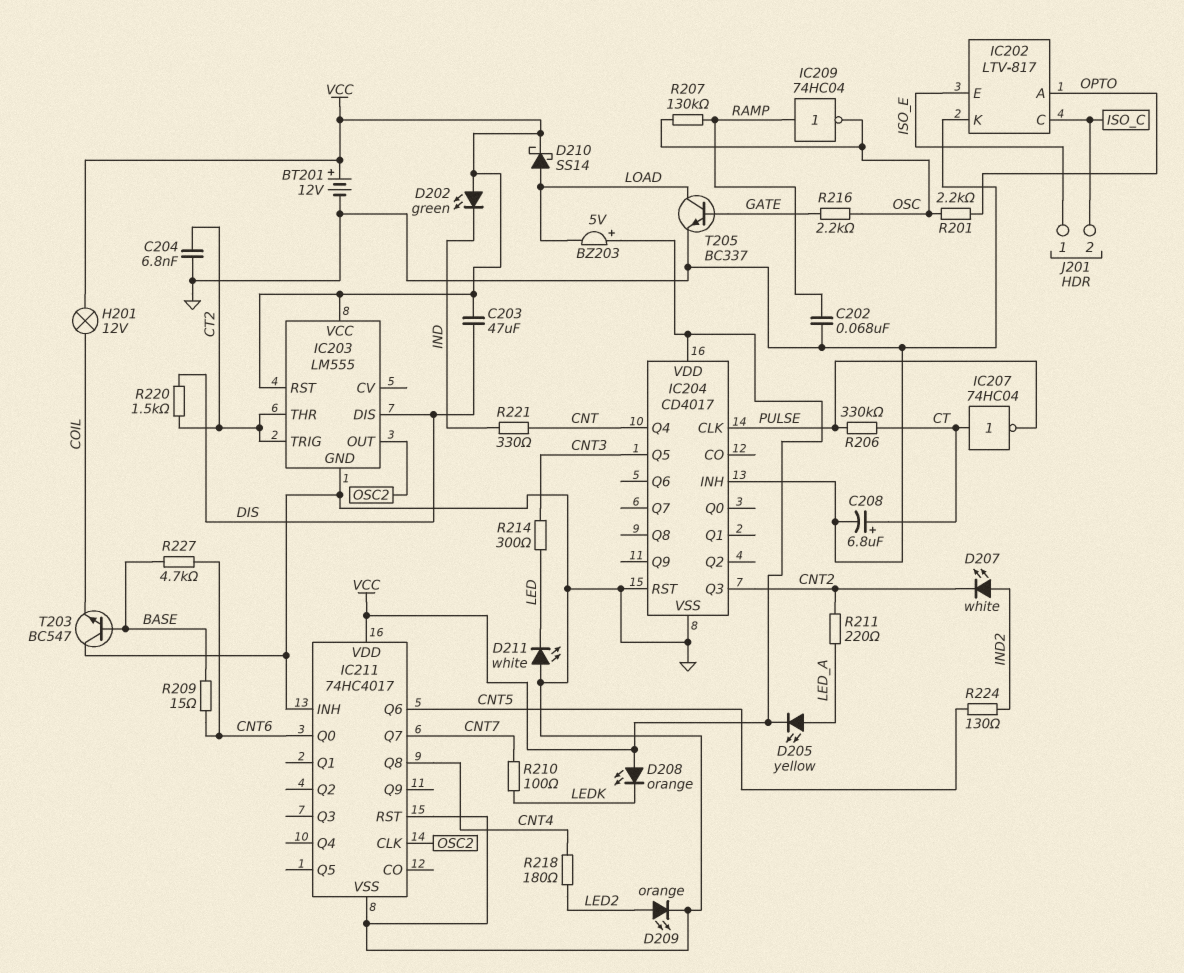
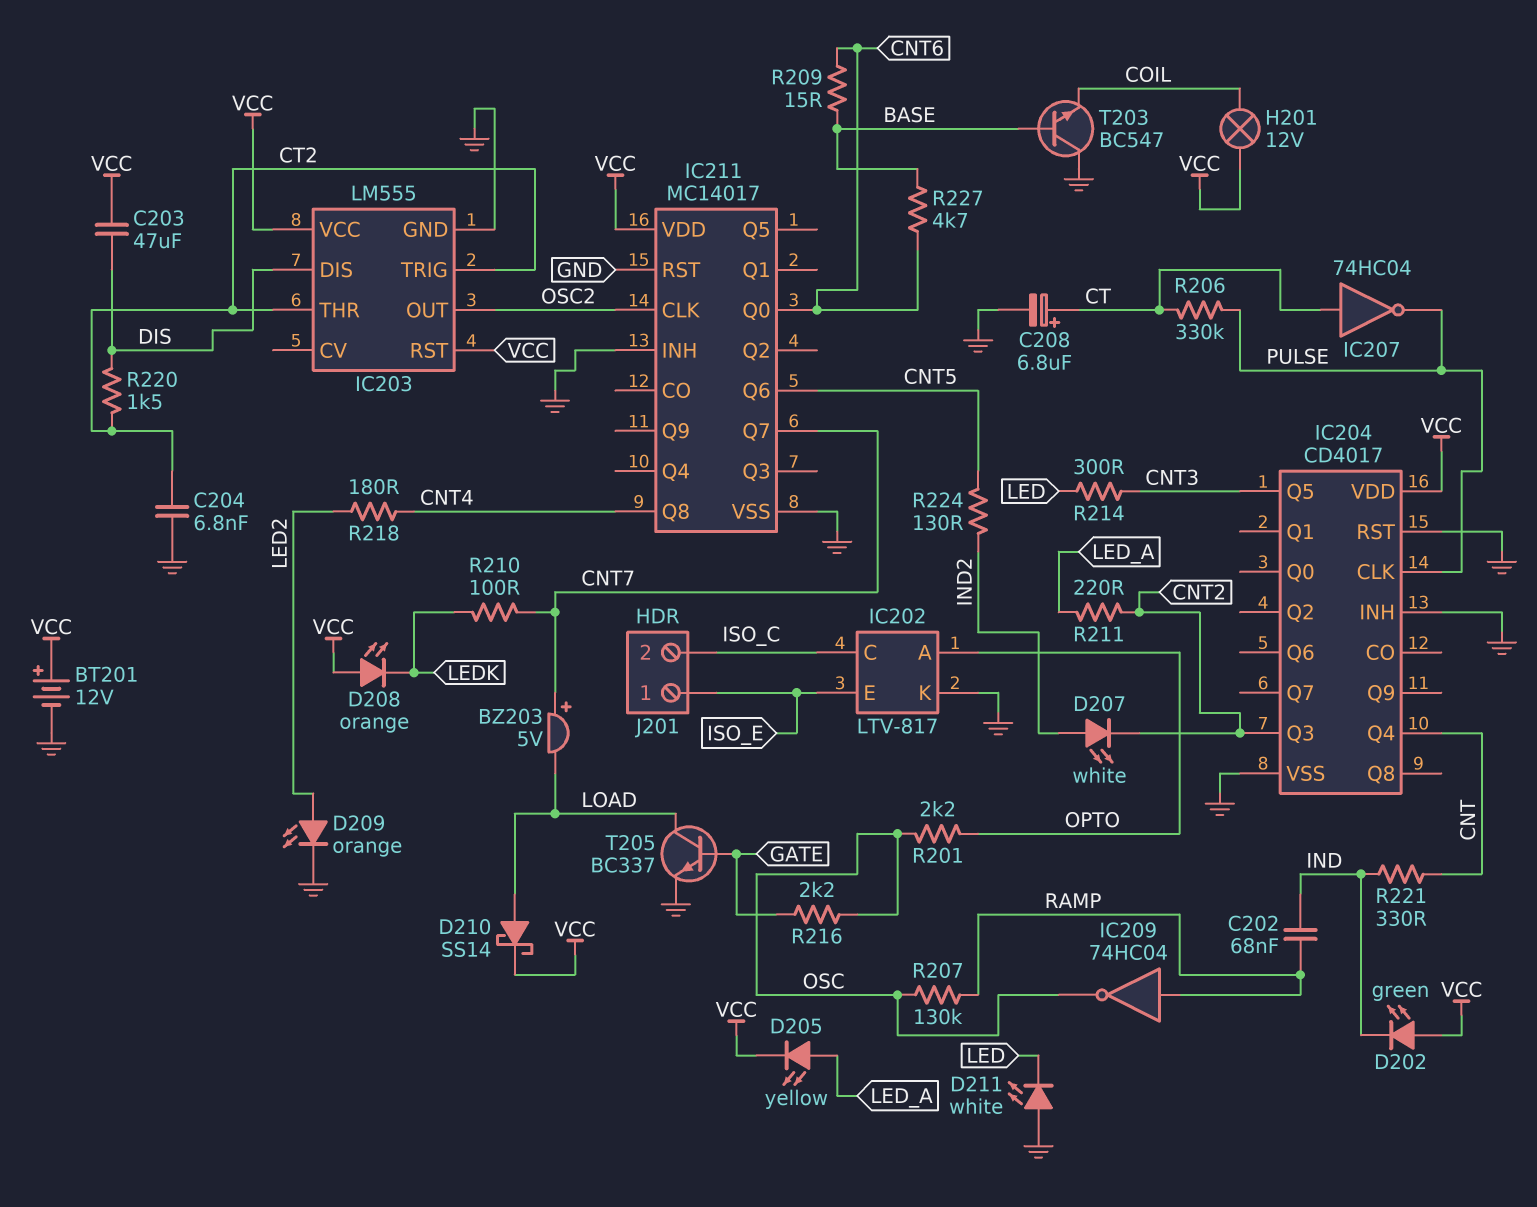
BZ203: buzzer 5V (plus VCC, minus LOAD) -> buzzer 5V (plus CNT7, minus LOAD)
C202: 68nF (GND, RAMP) -> 68nF (IND, RAMP)
IC211: 74HC4017 -> MC14017

